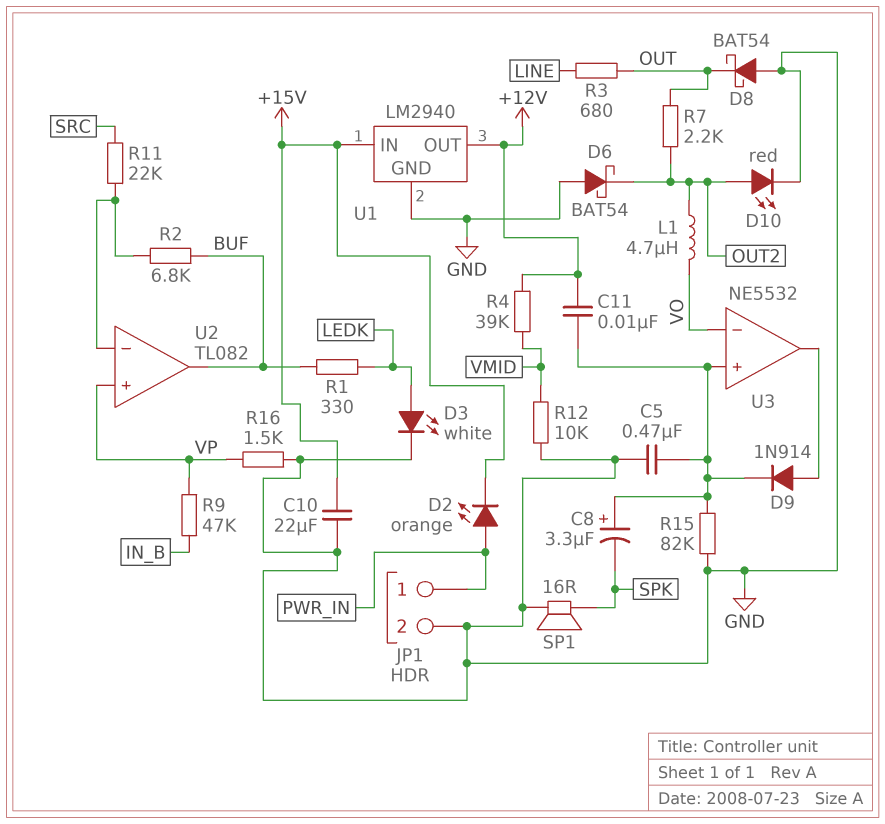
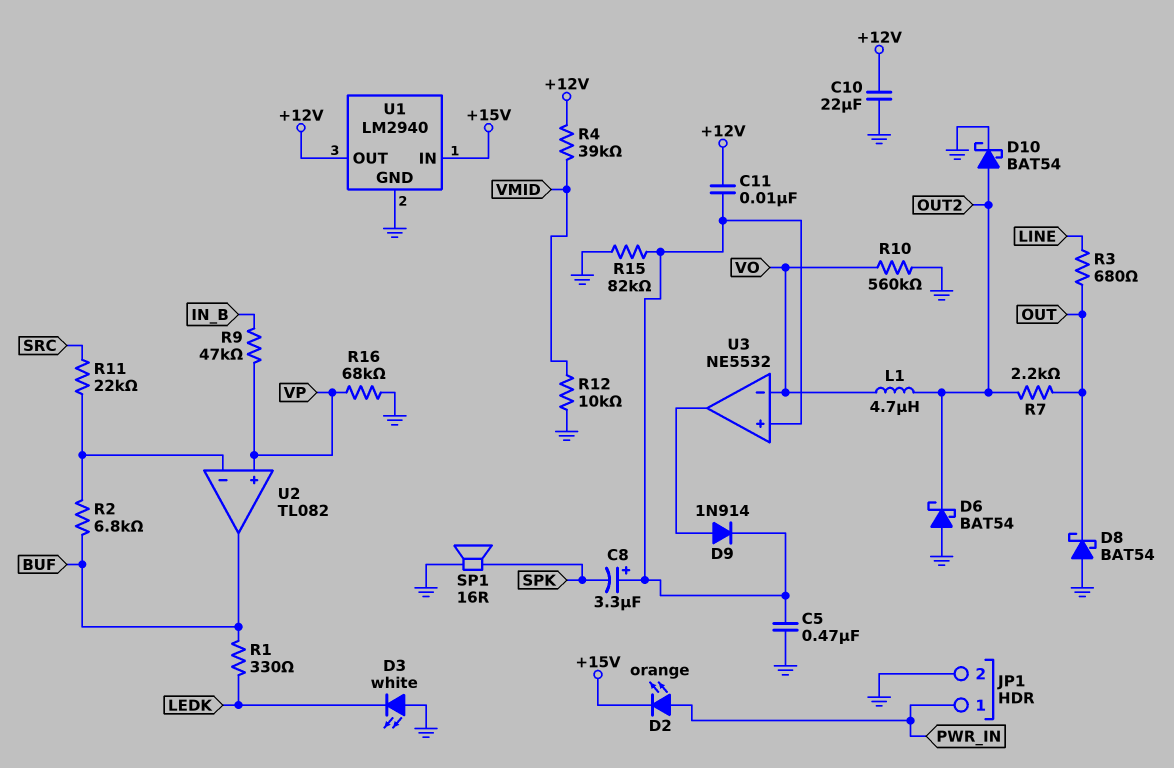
C10: 22uF (+15V, GND) -> 22uF (+12V, GND)
D3: LED white (A LEDK, K GND) -> LED white (A GND, K LEDK)
D10: LED red (A OUT2, K GND) -> schottky BAT54 (A OUT2, K GND)
R10: none -> 560k (GND, VO)
R16: 1.5k (GND, VP) -> 68k (GND, VP)

